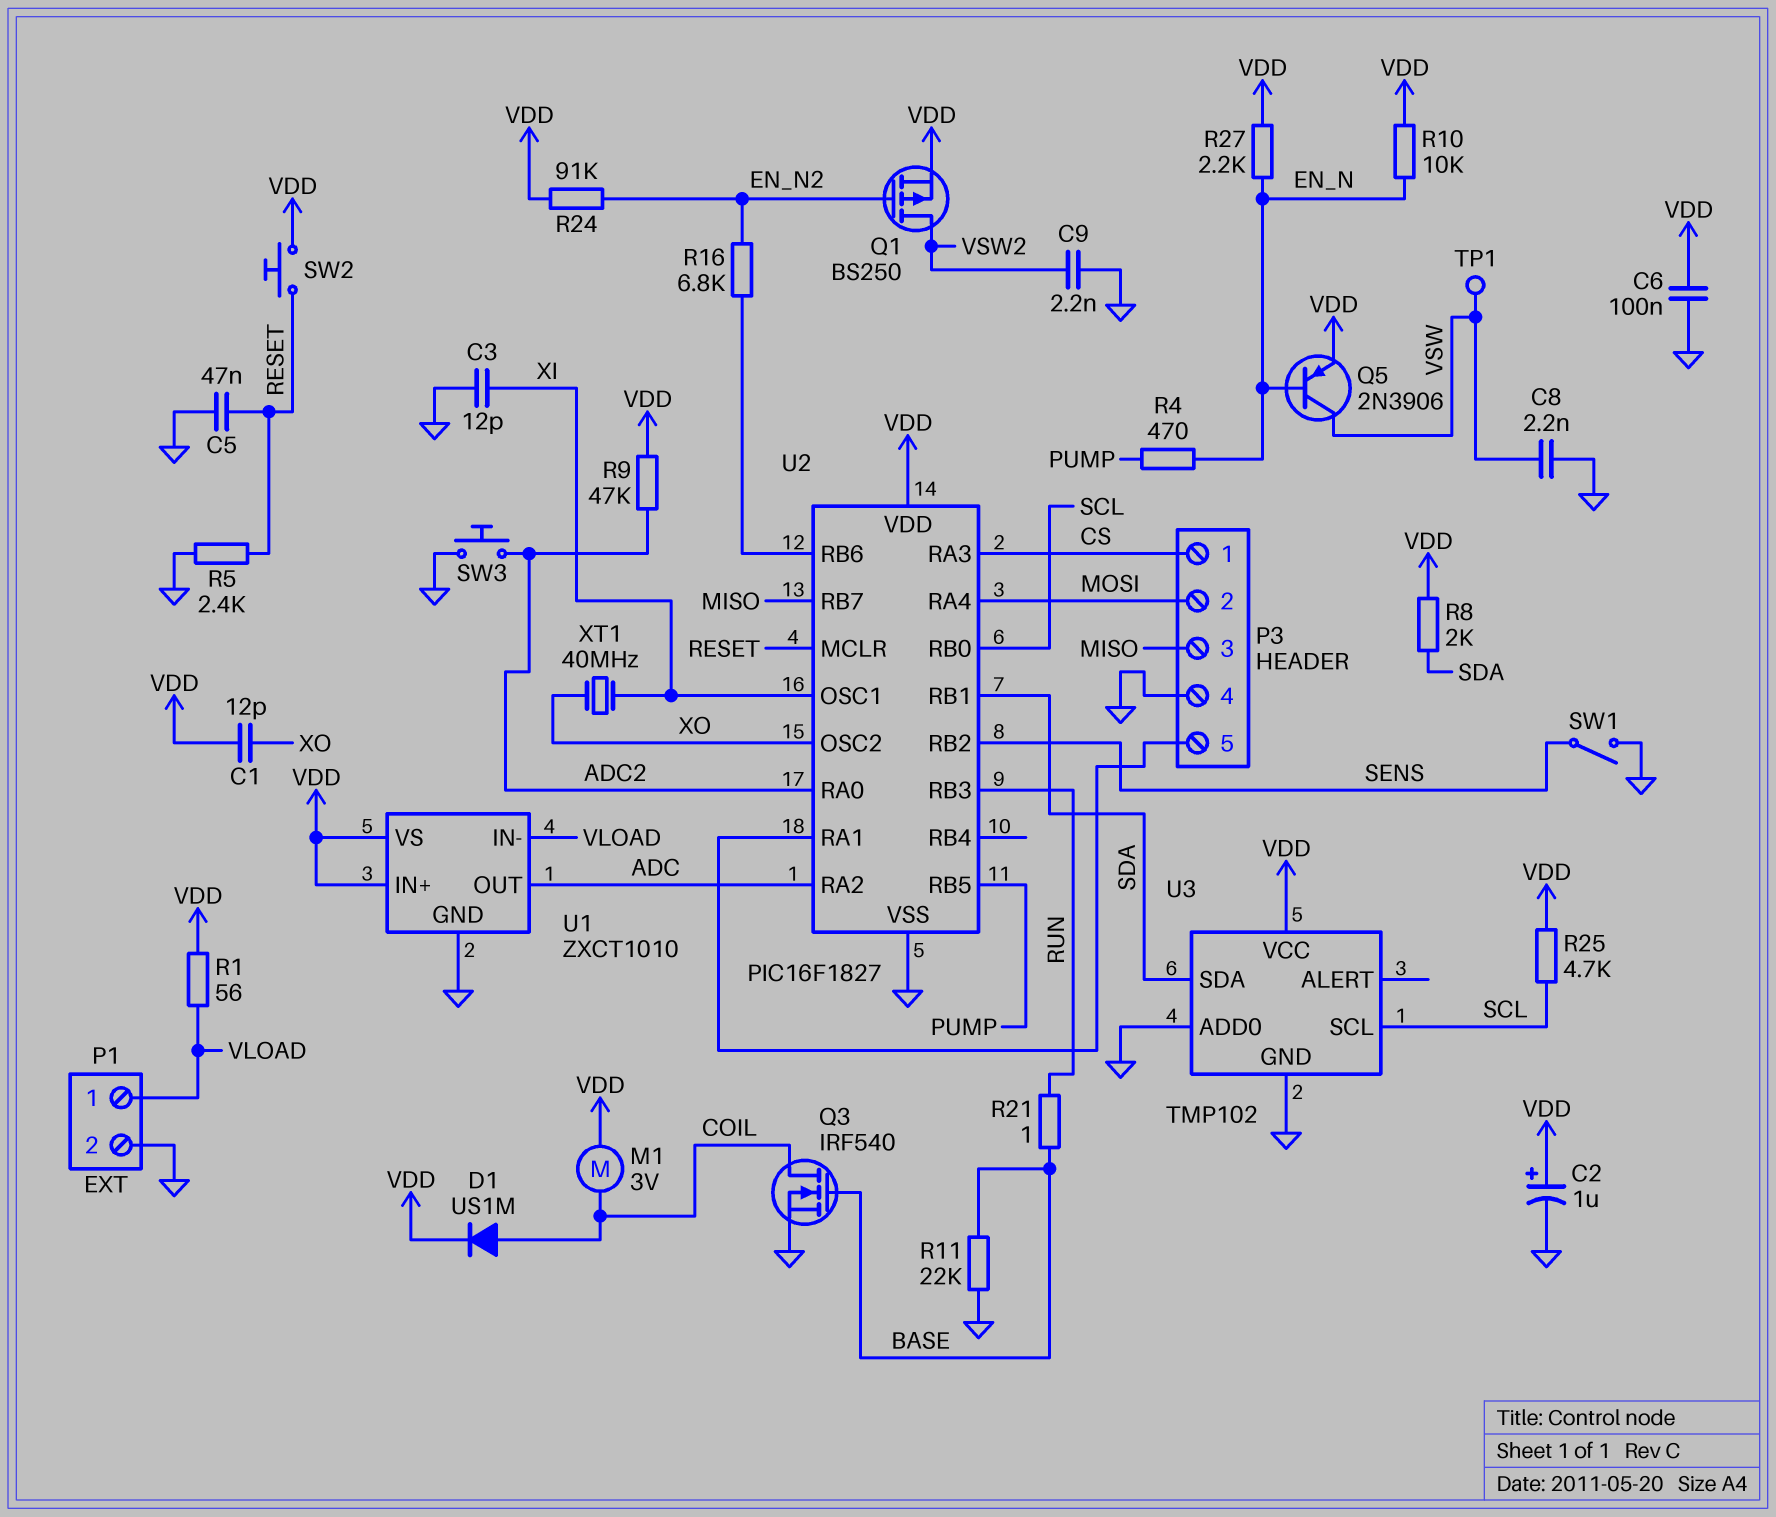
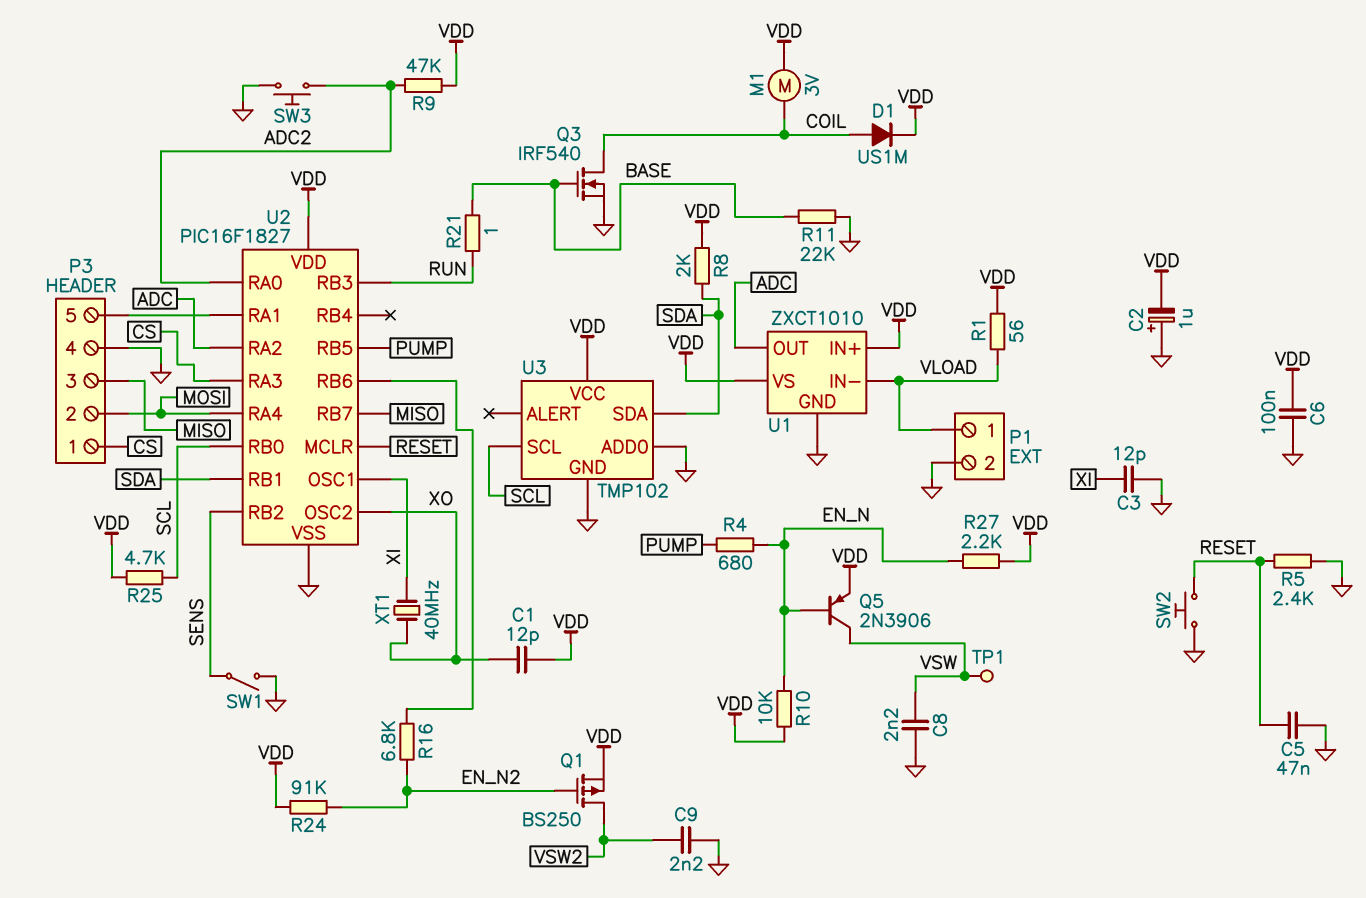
C2: 1uF (plus VDD, minus GND) -> 1uF (plus GND, minus VDD)
R4: 470 (EN_N, PUMP) -> 680 (EN_N, PUMP)
SW2: button (RESET, VDD) -> button (GND, RESET)

